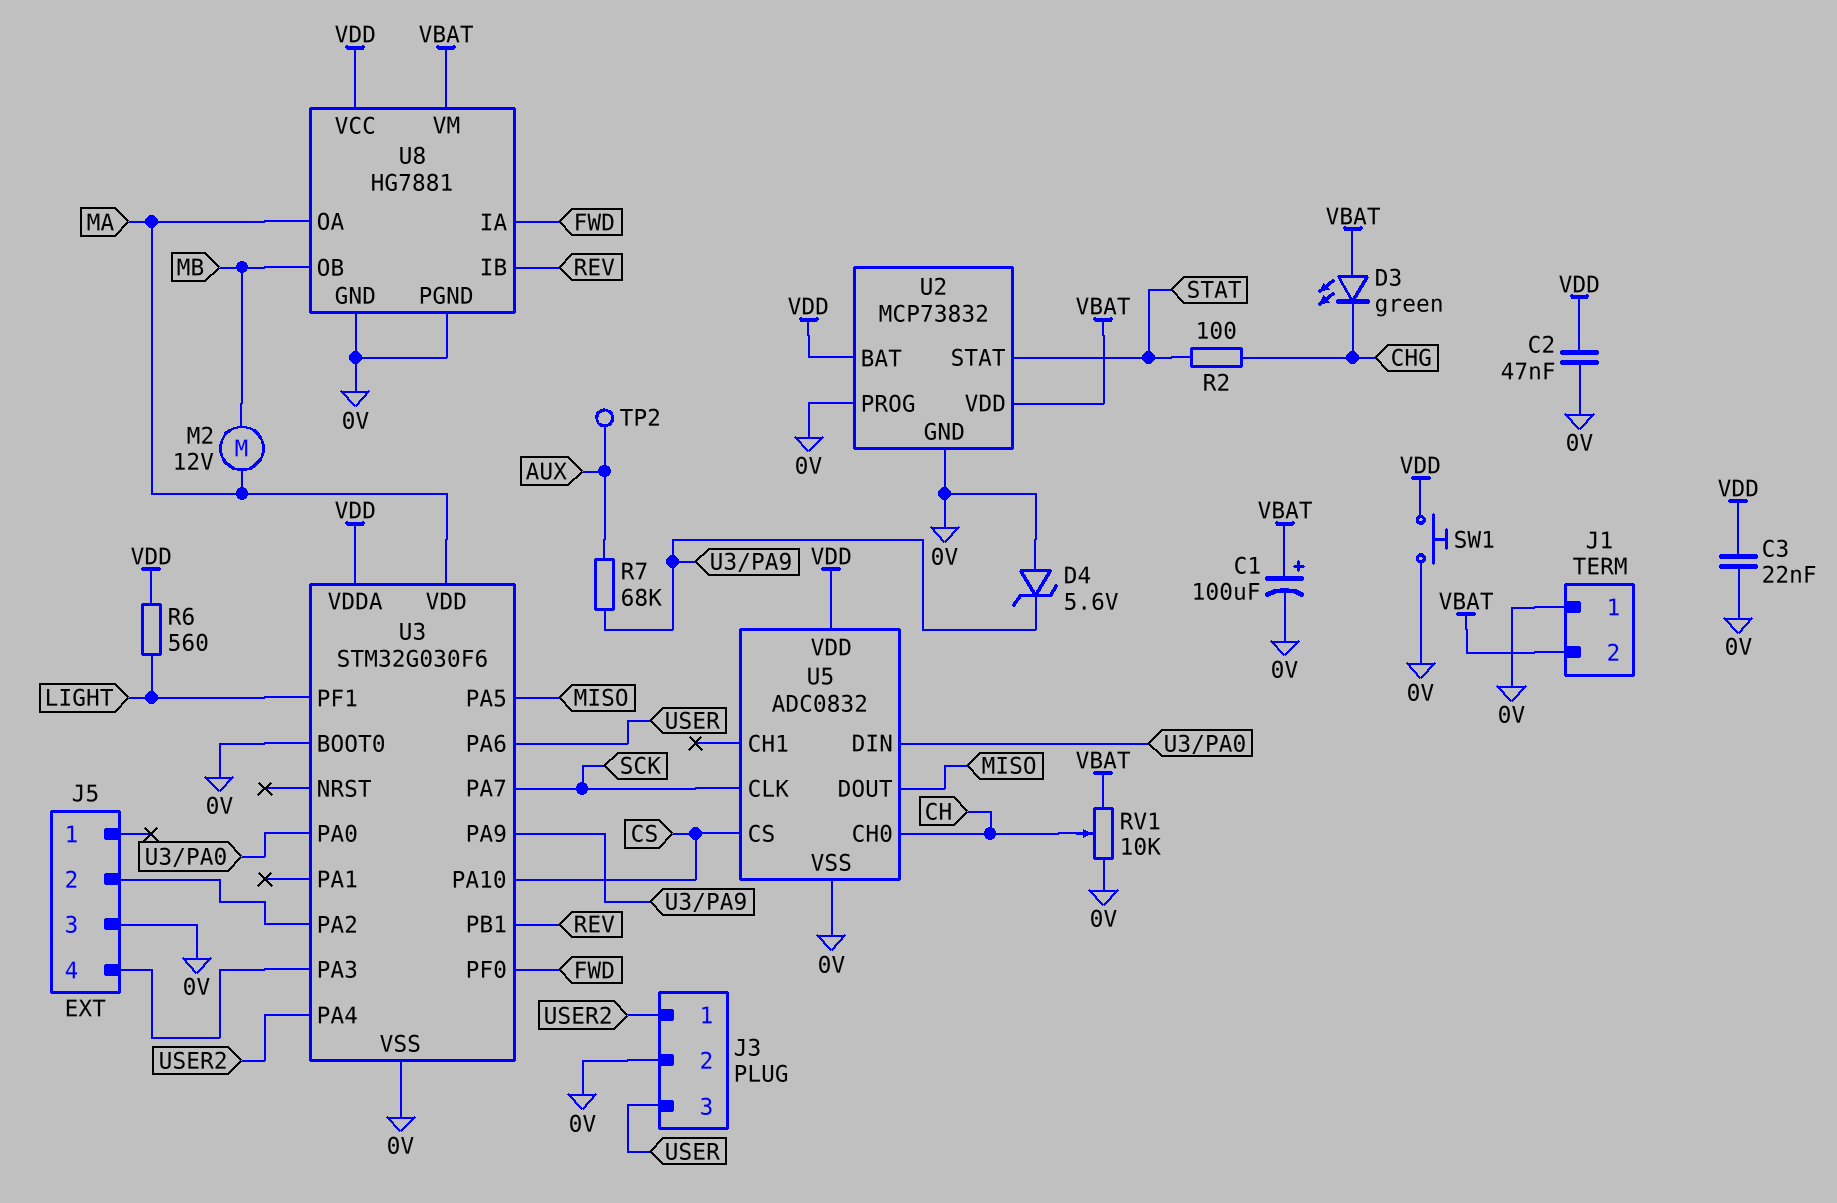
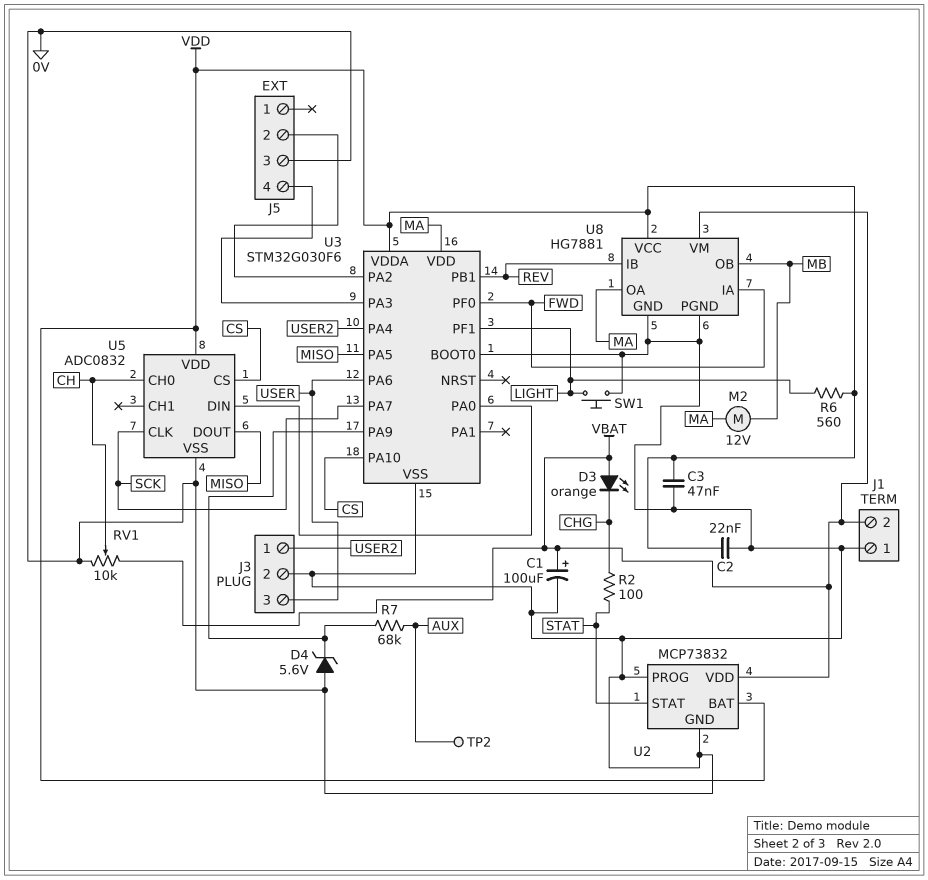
C2: 47nF (0V, VDD) -> 22nF (0V, VDD)
C3: 22nF (0V, VDD) -> 47nF (0V, VDD)
D3: LED green (A VBAT, K CHG) -> LED orange (A VBAT, K CHG)
SW1: button (0V, VDD) -> button (0V, LIGHT)

